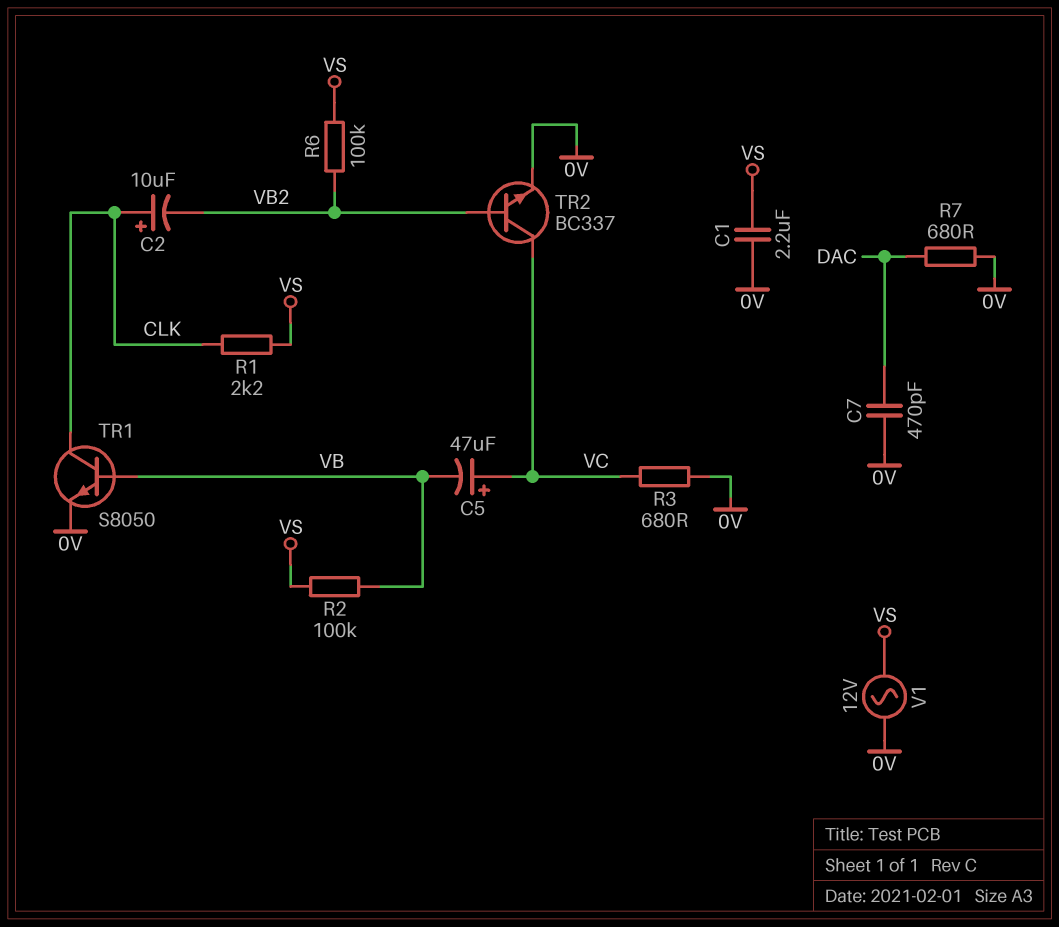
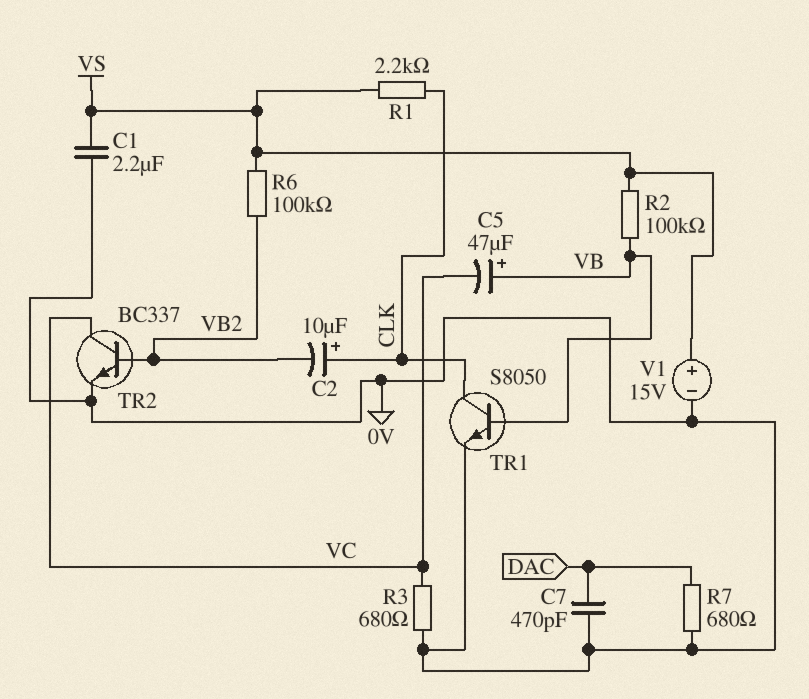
C5: 47uF (plus VC, minus VB) -> 47uF (plus VB, minus VC)
V1: AC 12V (0V, VS) -> 15V (plus VS, minus 0V)

